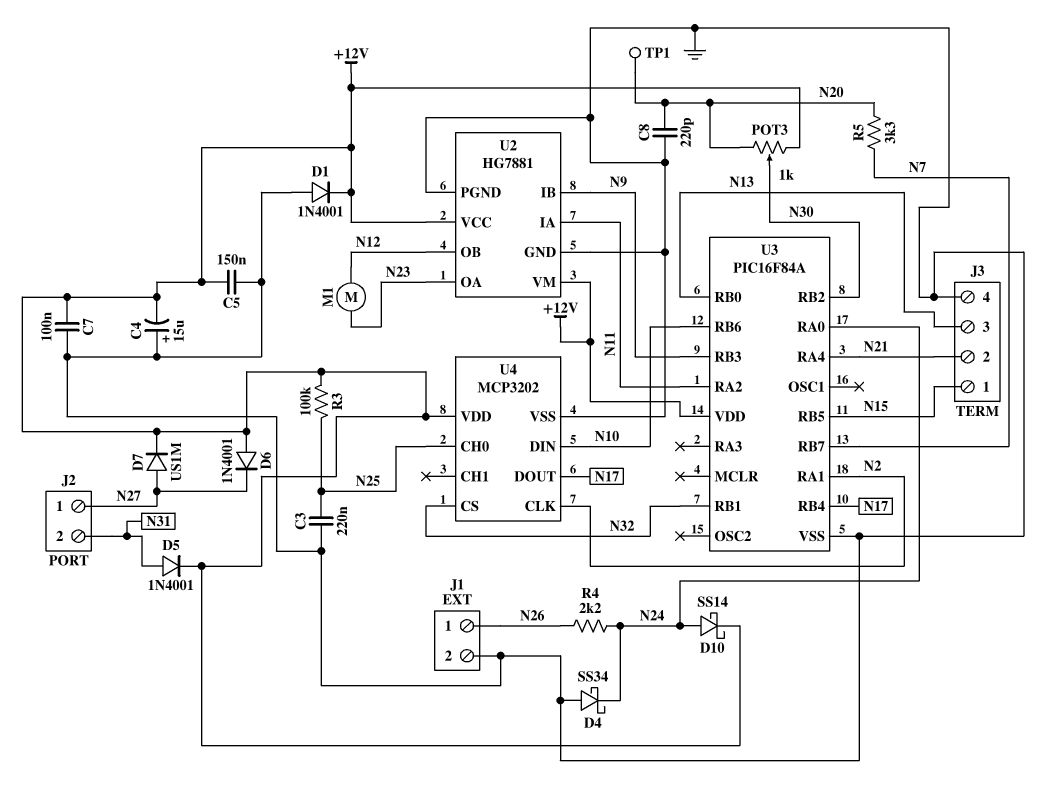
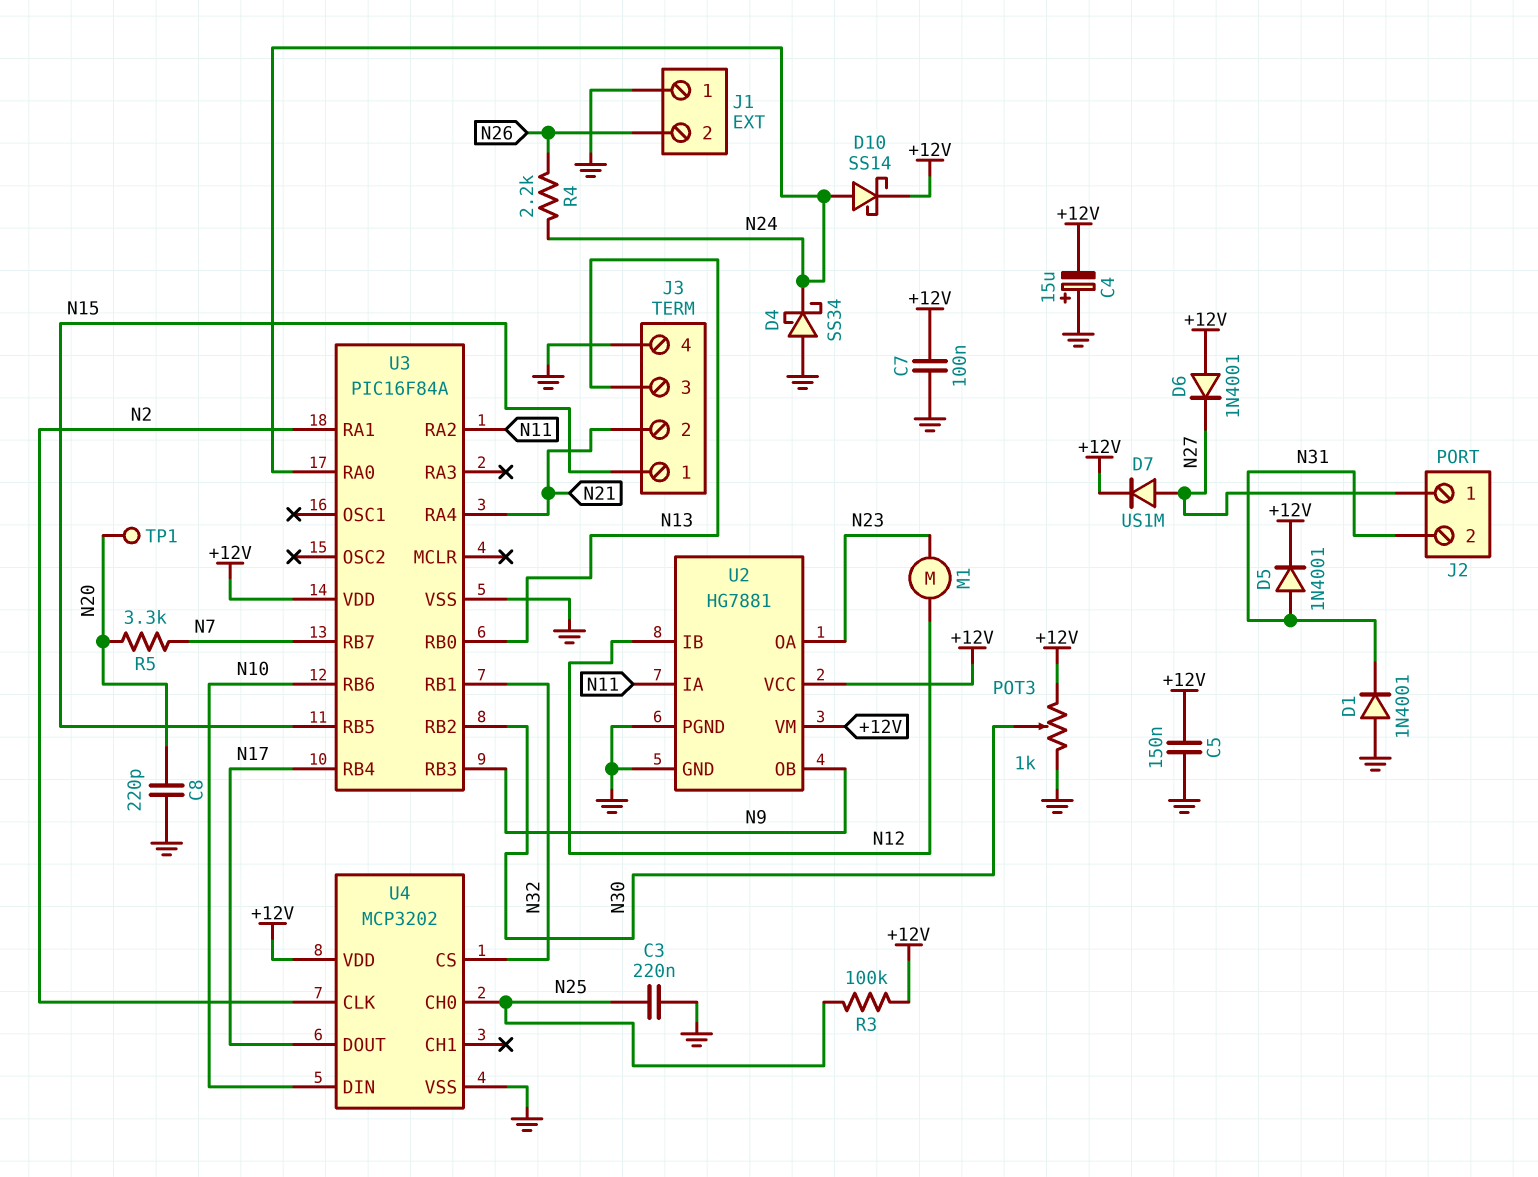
D1: diode 1N4001 (A GND, K +12V) -> diode 1N4001 (A GND, K N31)
J1 pin 1: N26 -> GND
J1 pin 2: GND -> N26
POT3: 1k (+12V, N20, wiper N30) -> 1k (+12V, GND, wiper N30)
U2 pin IB: N9 -> N12
U2 pin OB: N12 -> N9

